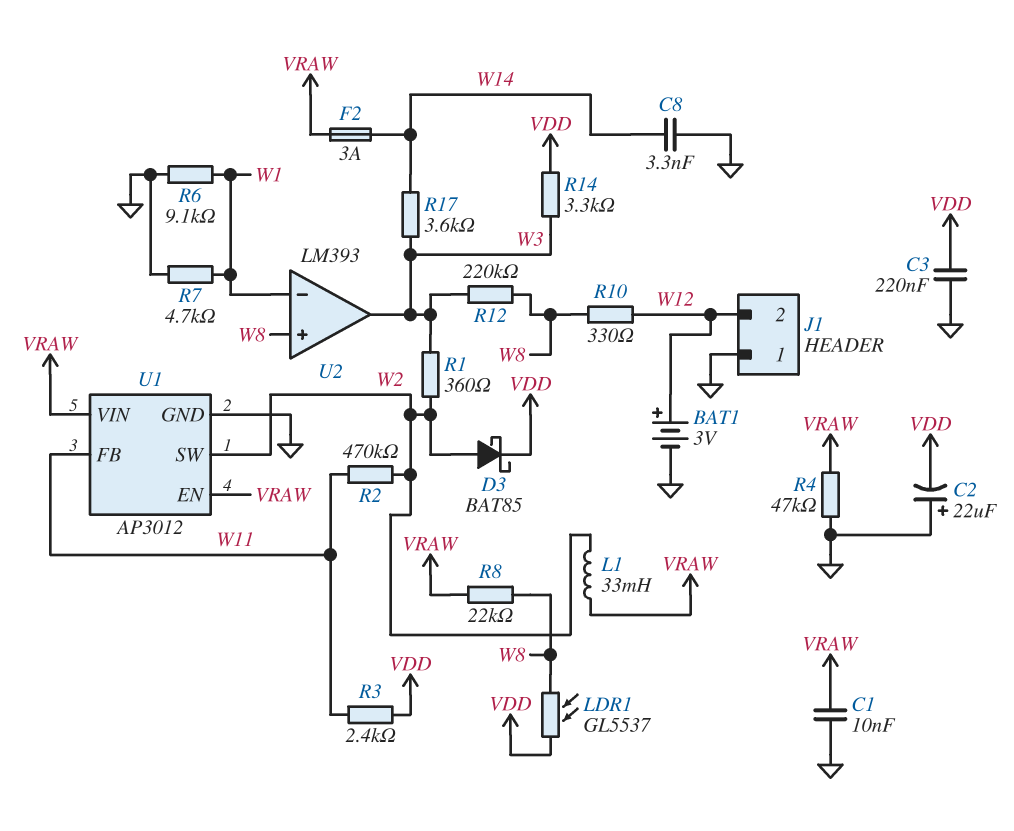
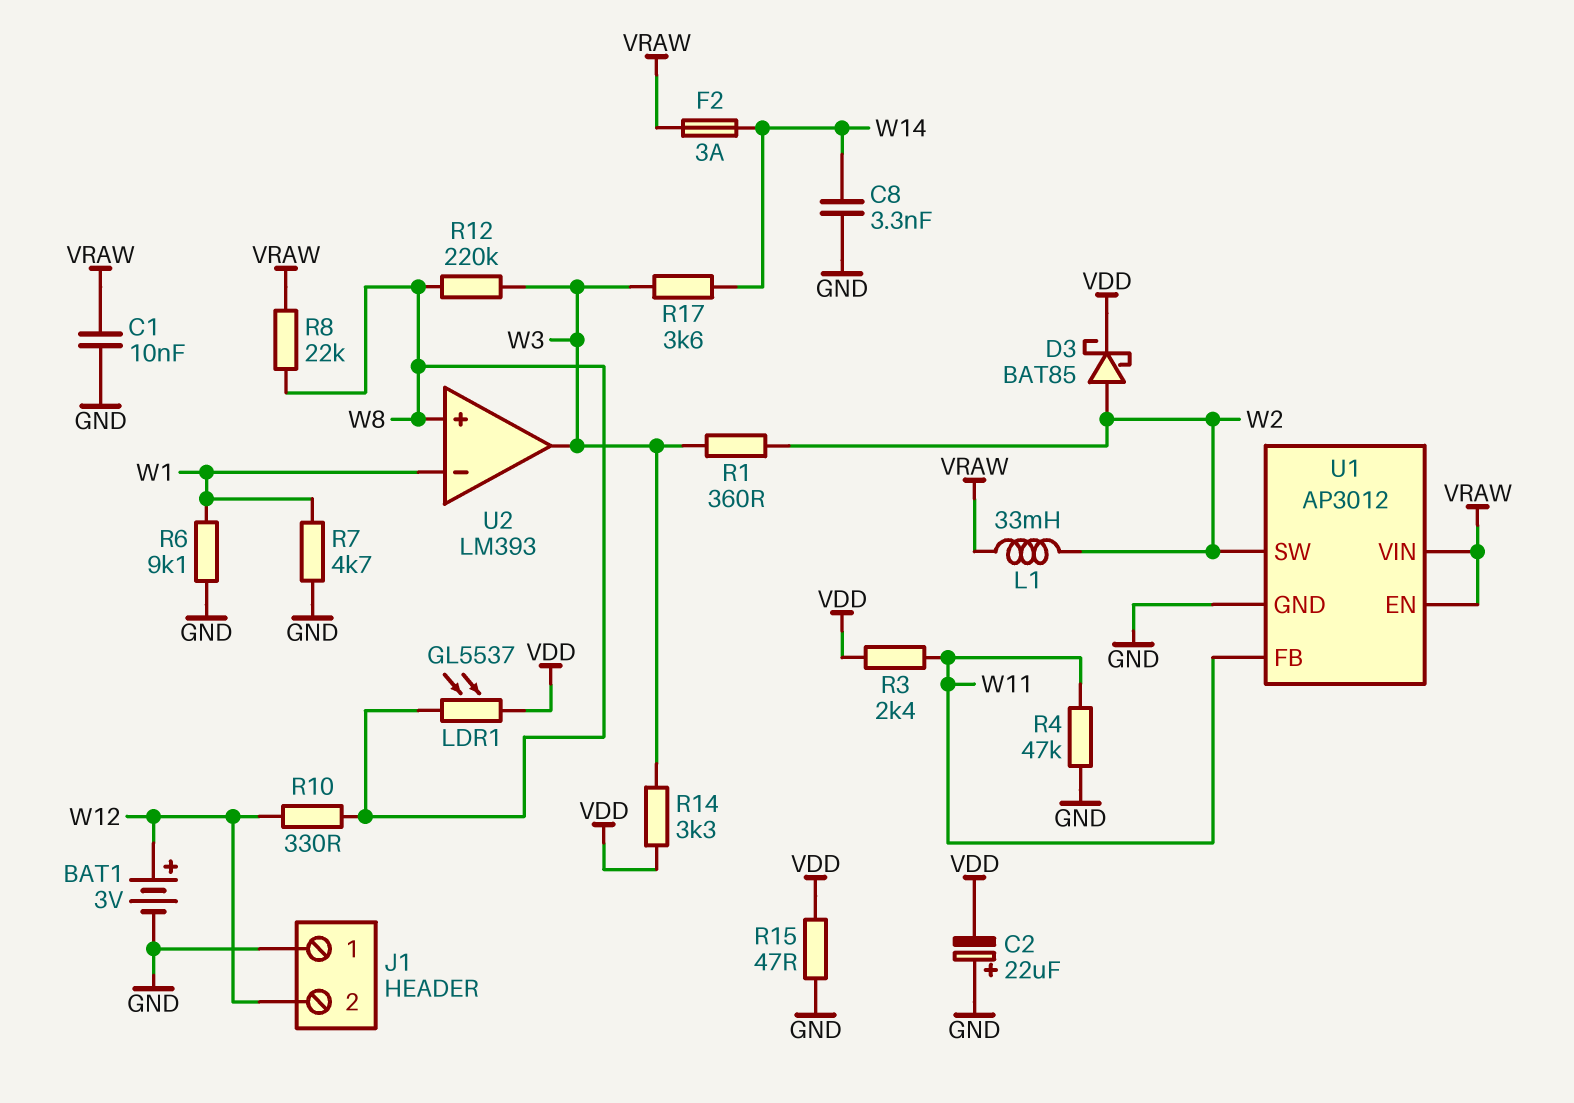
C3: 220nF (GND, VDD) -> none
R2: 470k (W2, W11) -> none
R4: 47k (GND, VRAW) -> 47k (GND, W11)
R15: none -> 47 (GND, VDD)

